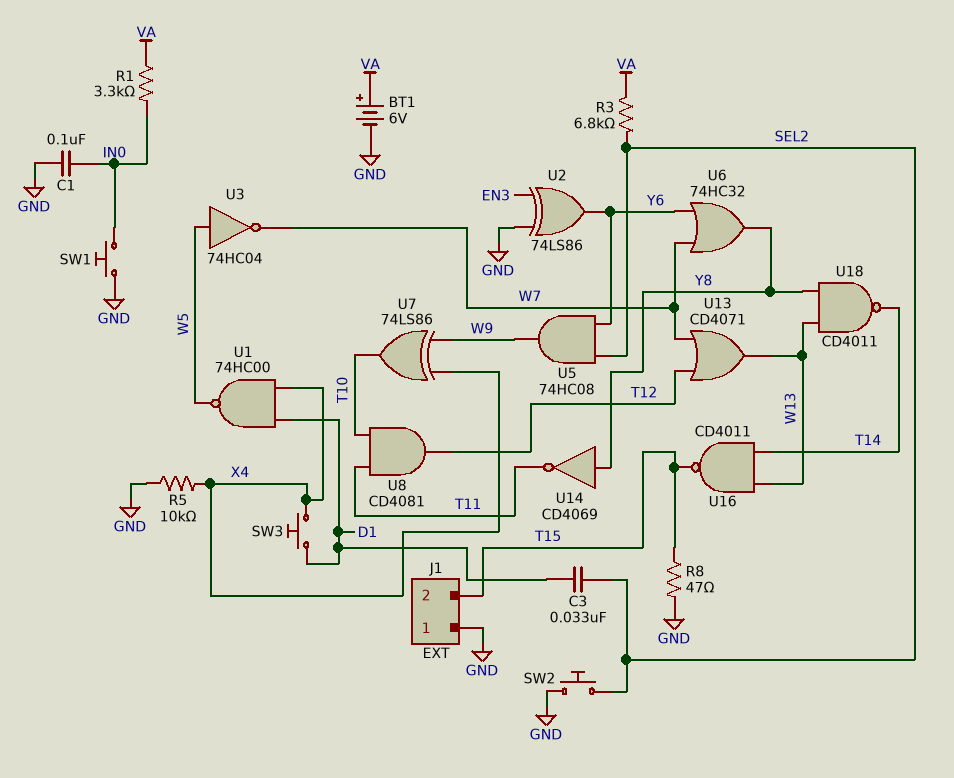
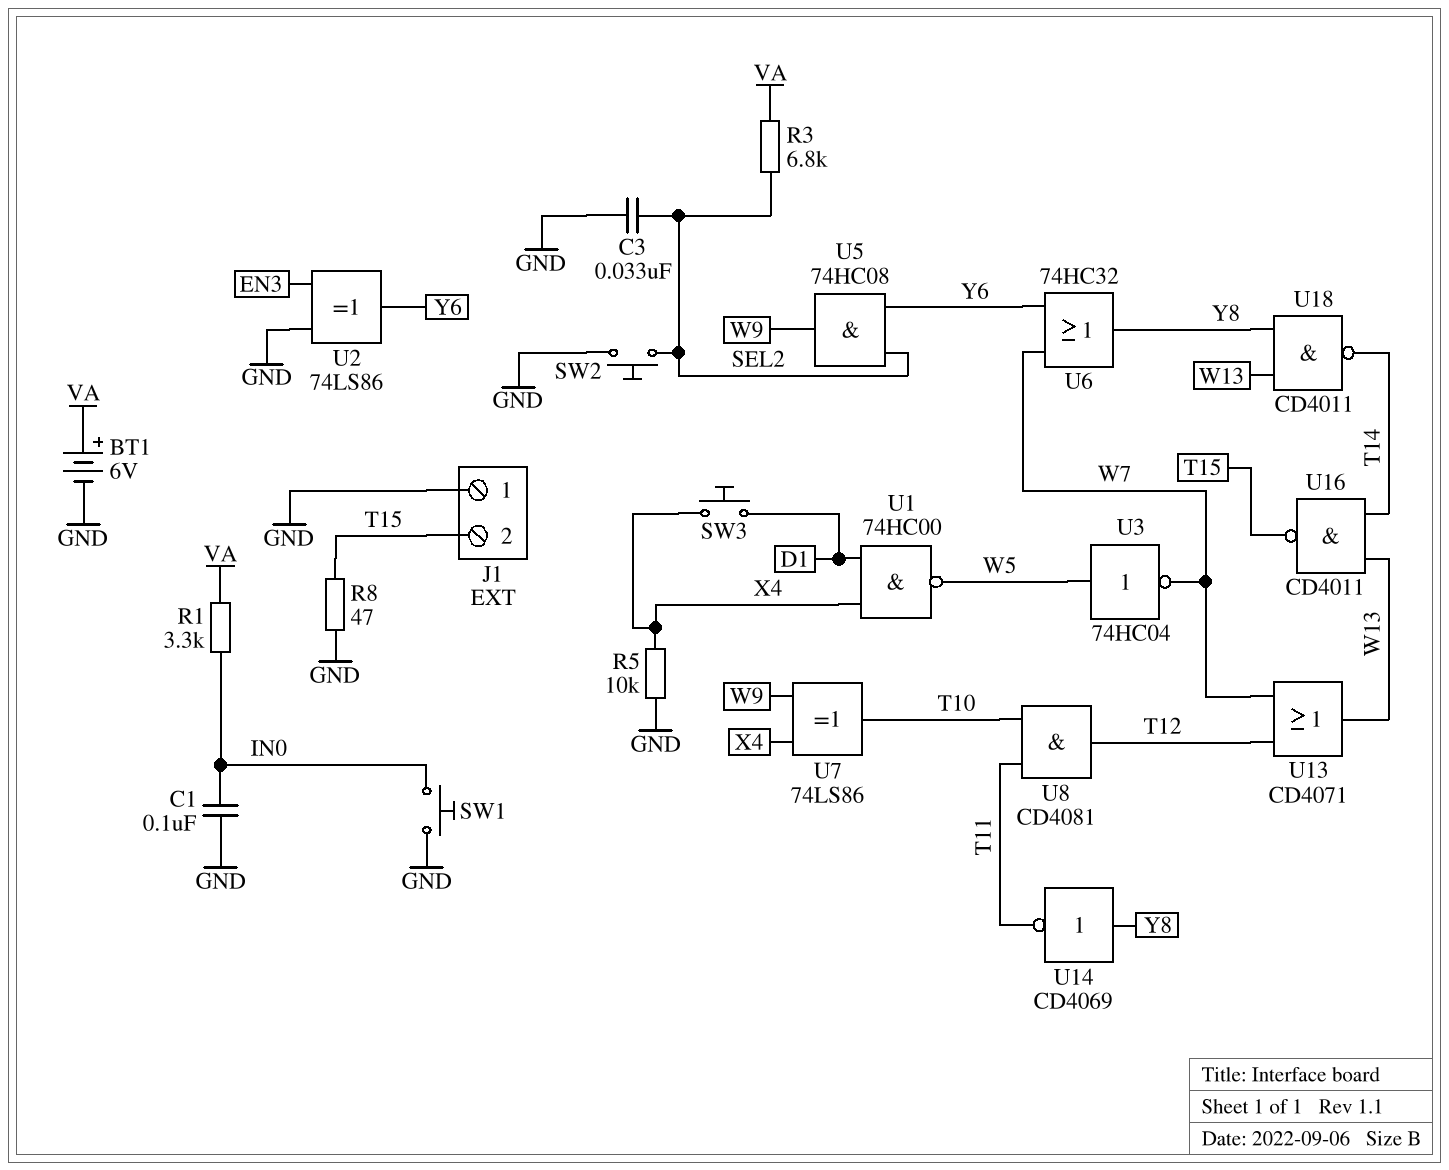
C3: 33nF (D1, SEL2) -> 33nF (GND, SEL2)

